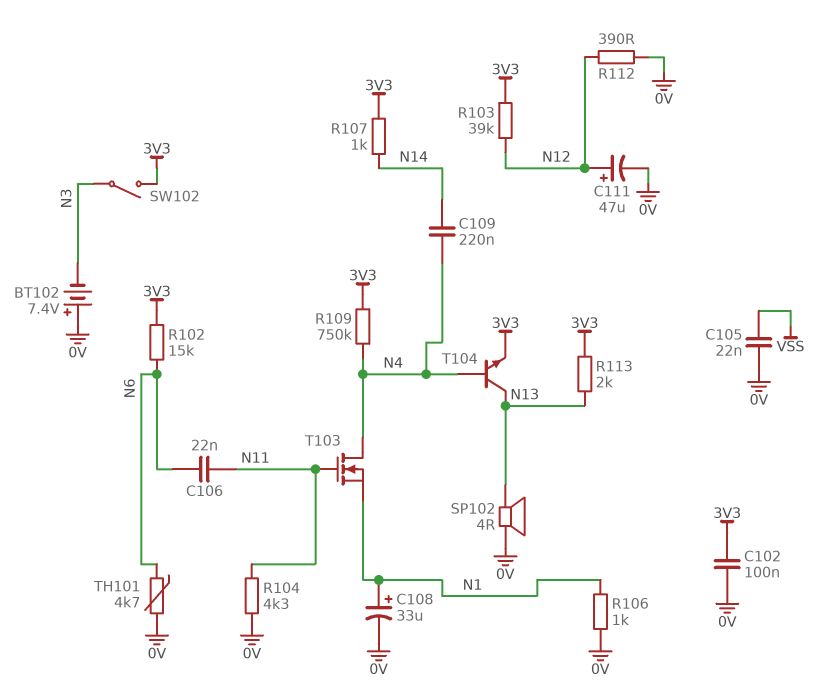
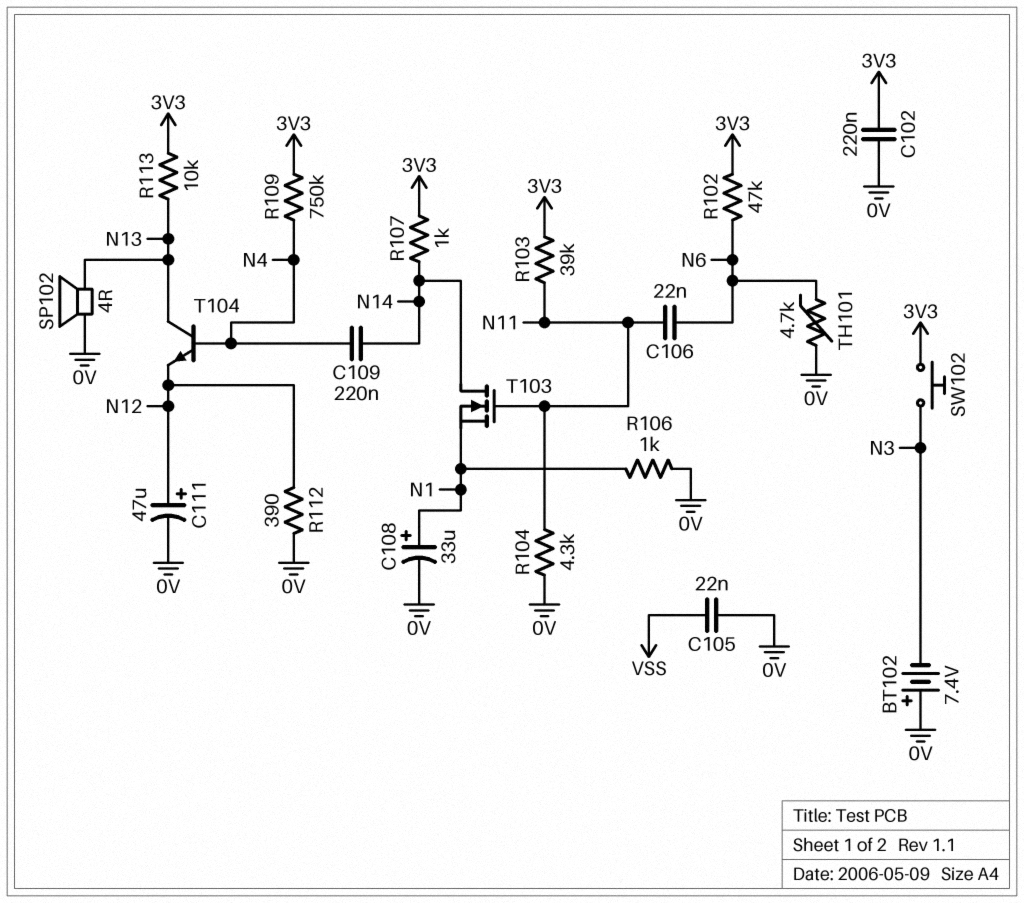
C102: 100nF (0V, 3V3) -> 220nF (0V, 3V3)
R102: 15k (3V3, N6) -> 47k (3V3, N6)
R103: 39k (3V3, N12) -> 39k (3V3, N11)
R113: 2k (3V3, N13) -> 10k (3V3, N13)
SW102: switch (3V3, N3) -> button (3V3, N3)
T103: NMOS (G N11, D N4, S N1) -> NMOS (G N11, D N14, S N1)
T104: NPN (B N4, C N13, E 3V3) -> NPN (B N4, C N13, E N12)

